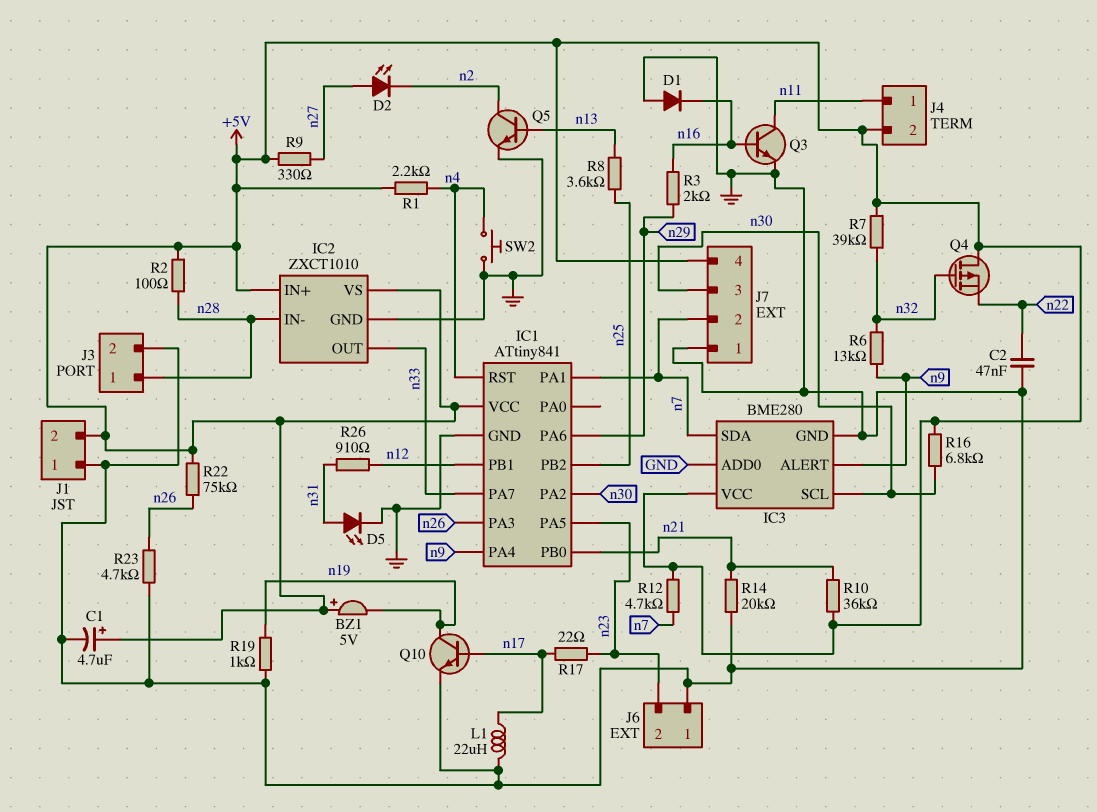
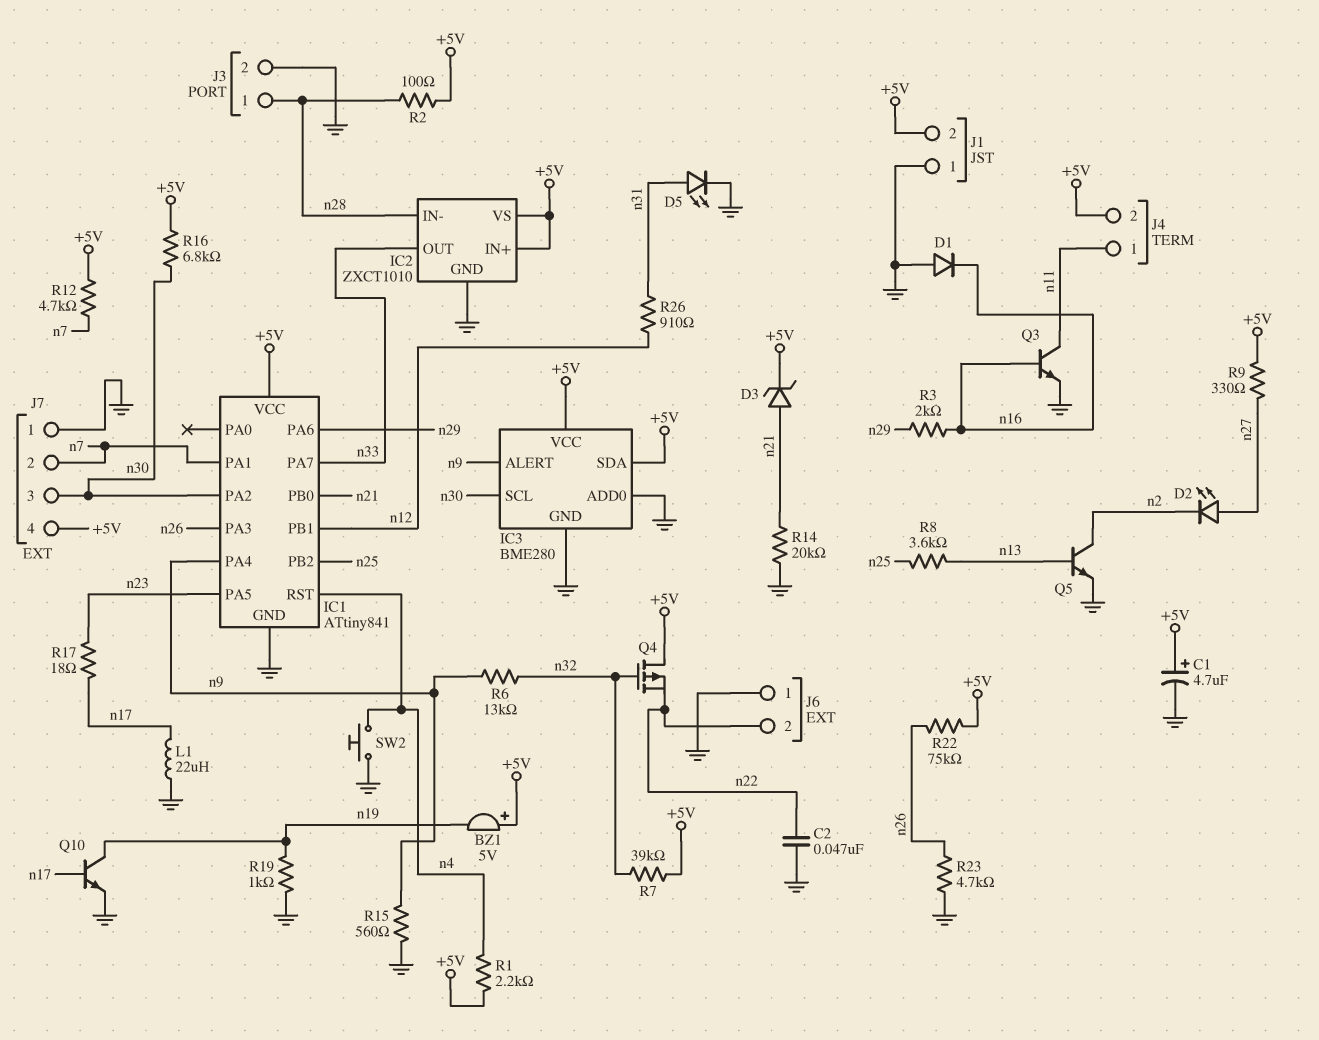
D3: none -> zener (A n21, K +5V)
IC3 pin SDA: n7 -> +5V
J6 pin 2: n23 -> n22
R10: 36k (+5V, n21) -> none
R15: none -> 560 (GND, n9)
R17: 22 (n17, n23) -> 18 (n17, n23)

